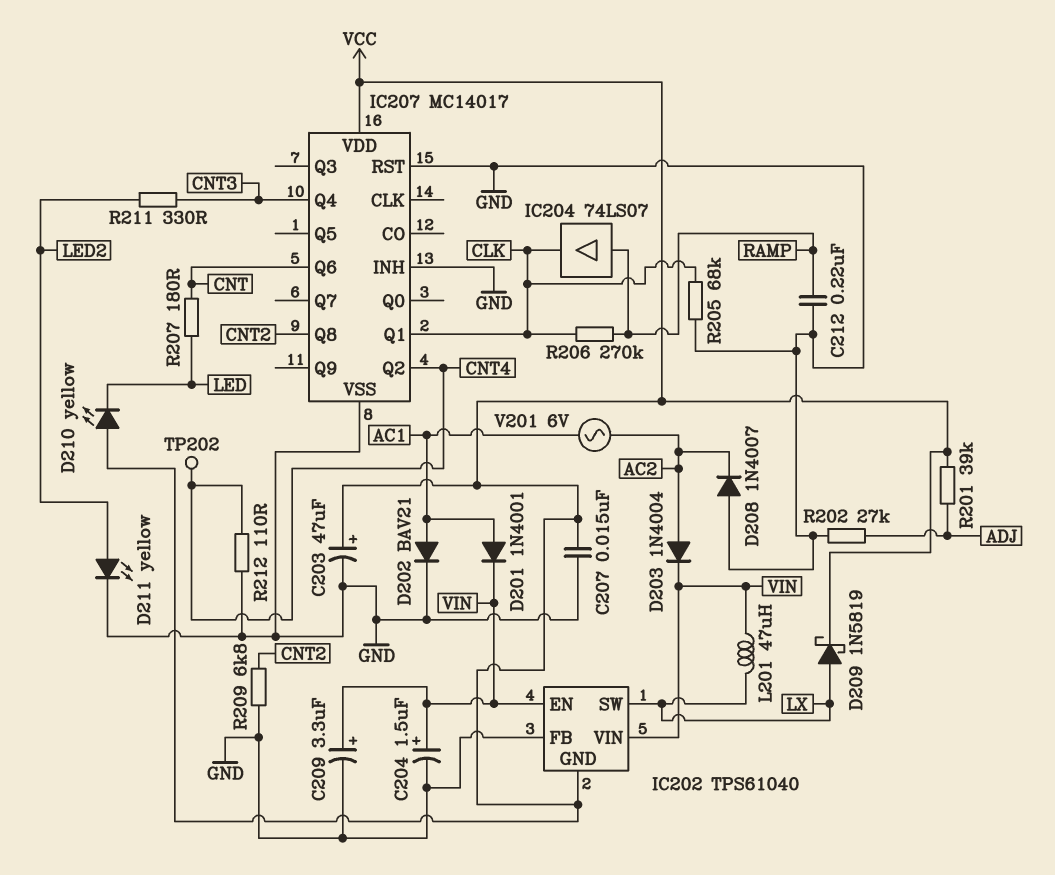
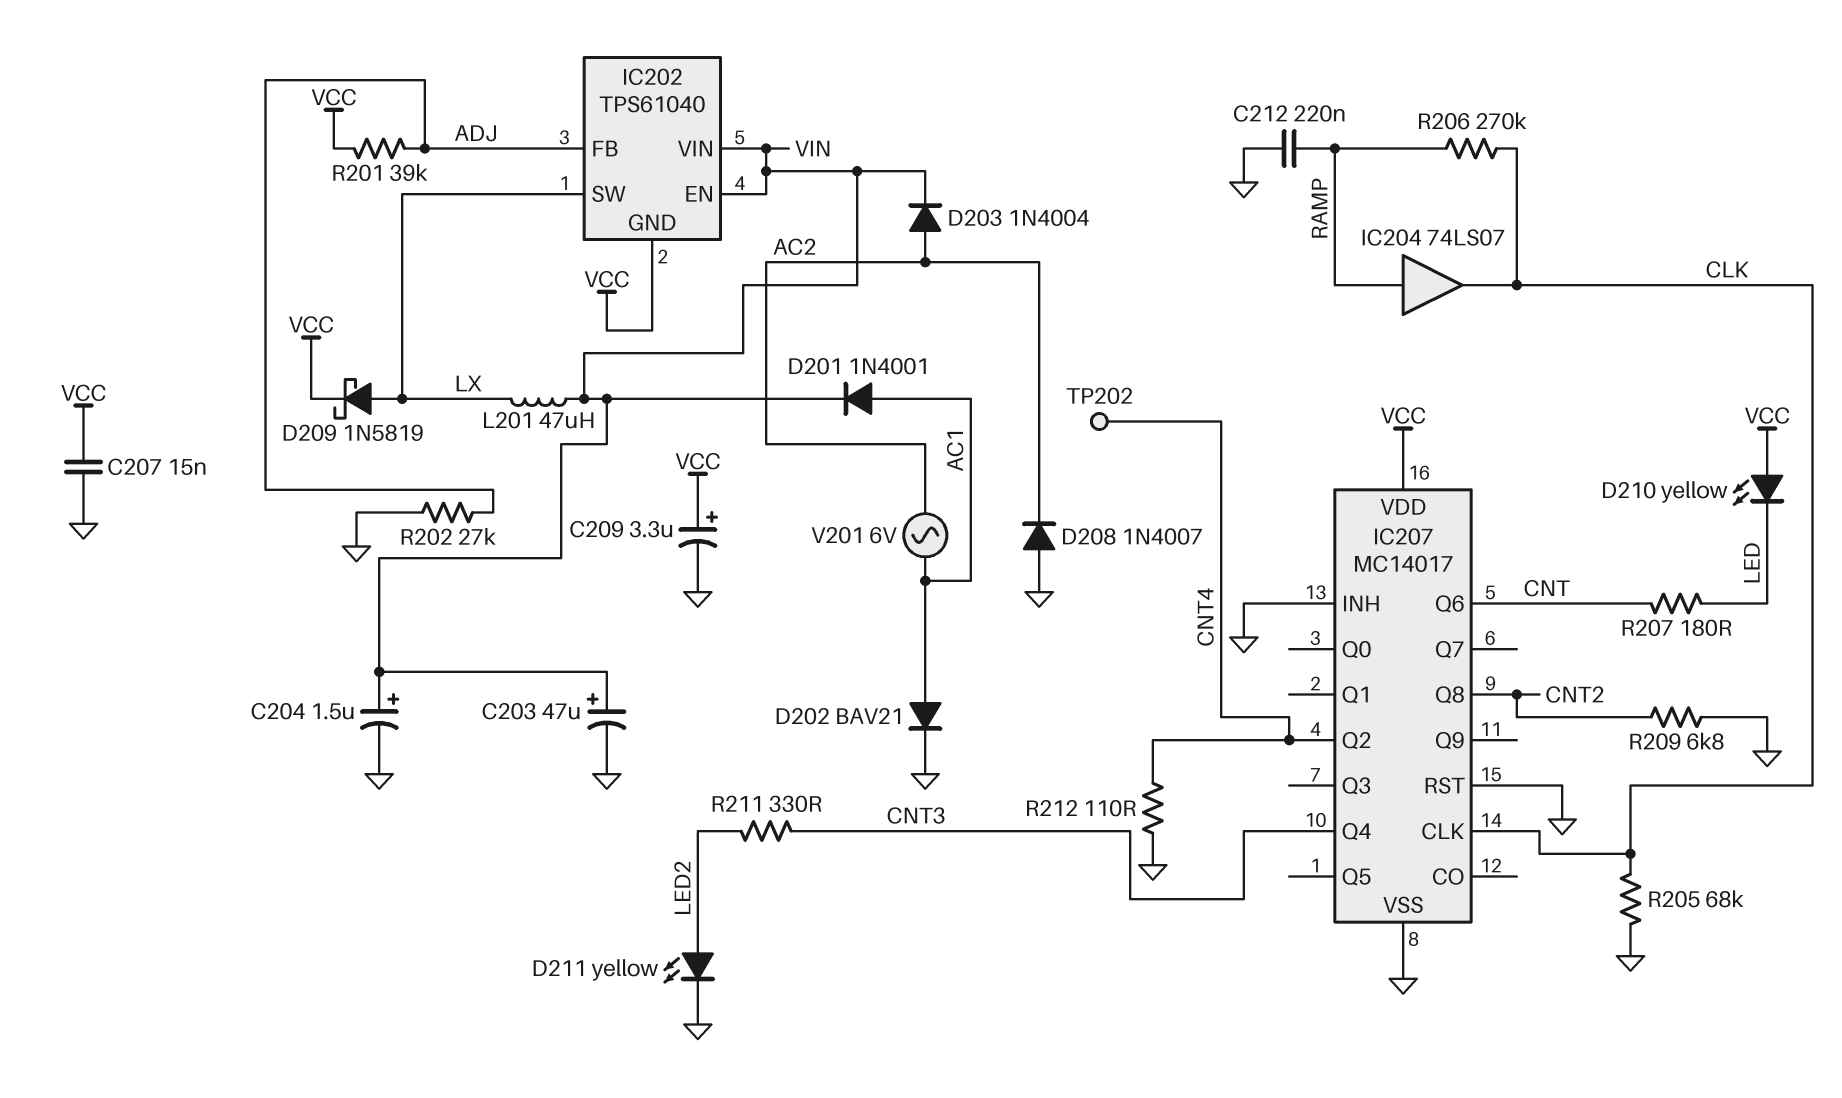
C203: 47uF (plus VCC, minus GND) -> 47uF (plus VIN, minus GND)
C209: 3.3uF (plus VIN, minus GND) -> 3.3uF (plus VCC, minus GND)
IC202 pin FB: GND -> ADJ
IC207 pin CLK: none -> CLK
IC207 pin Q1: CLK -> none

